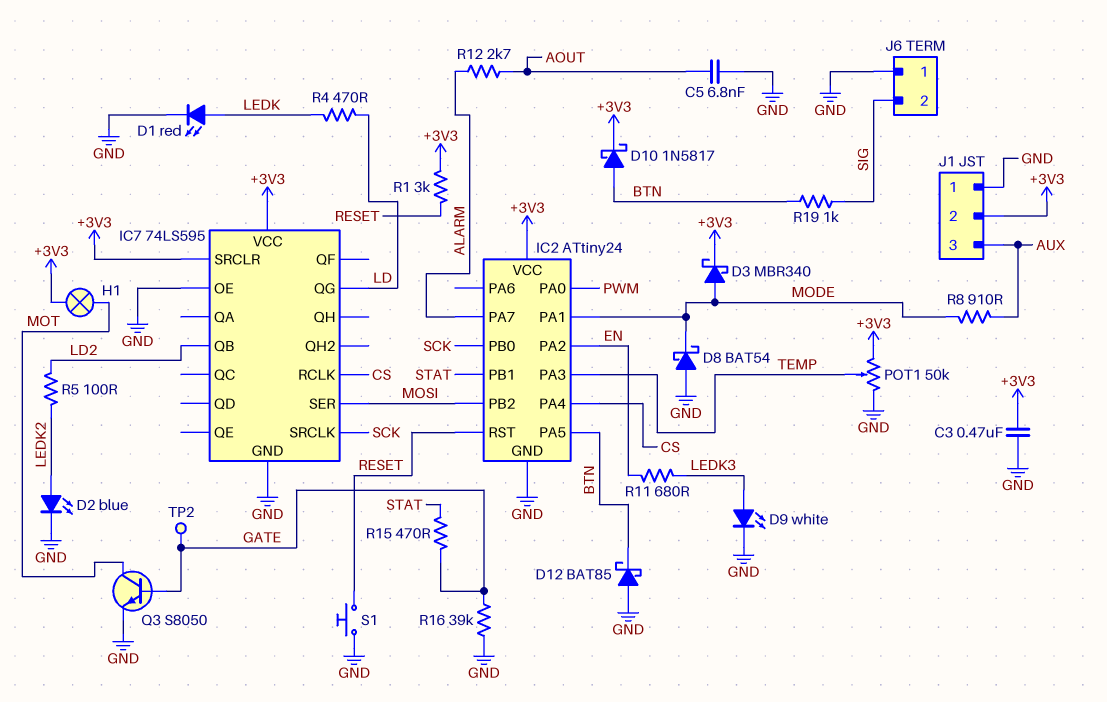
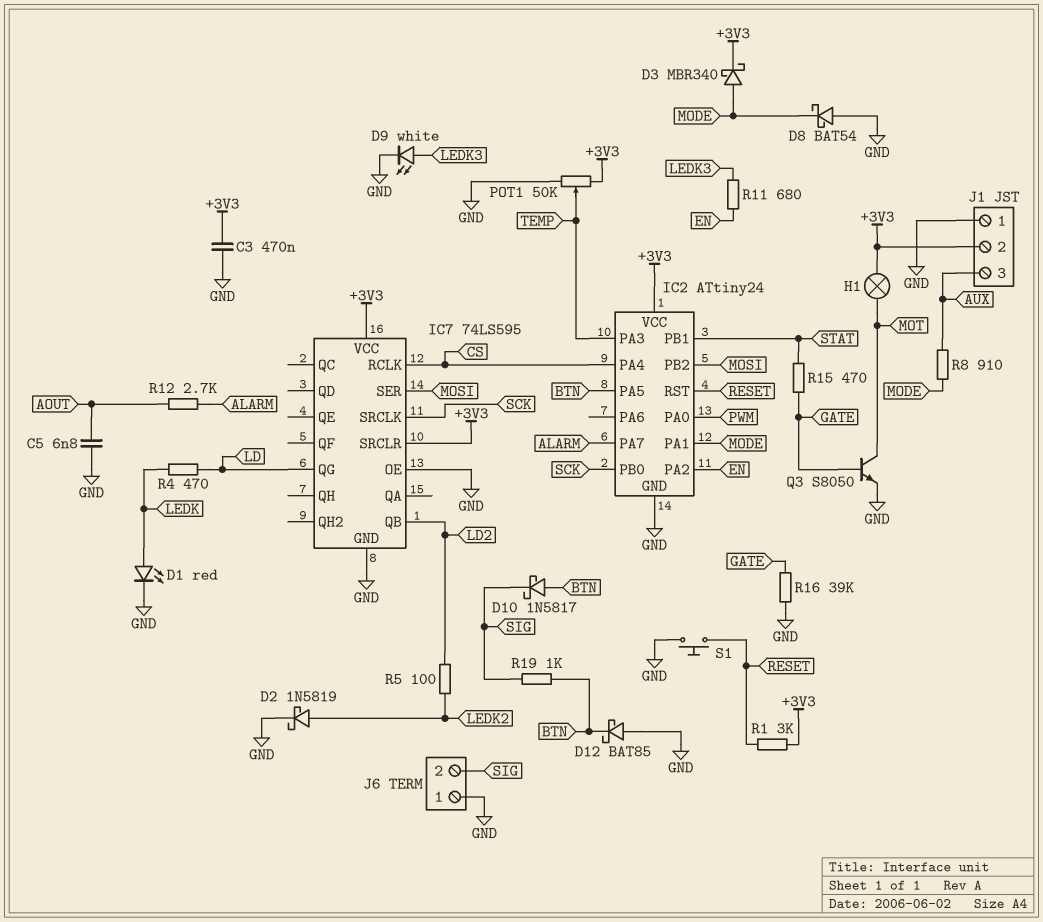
D2: LED blue (A LEDK2, K GND) -> schottky 1N5819 (A LEDK2, K GND)
D10: schottky 1N5817 (A BTN, K +3V3) -> schottky 1N5817 (A BTN, K SIG)
TP2: test point (GATE) -> none

